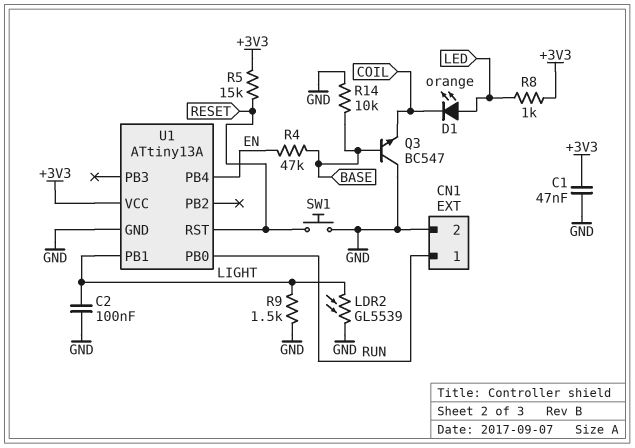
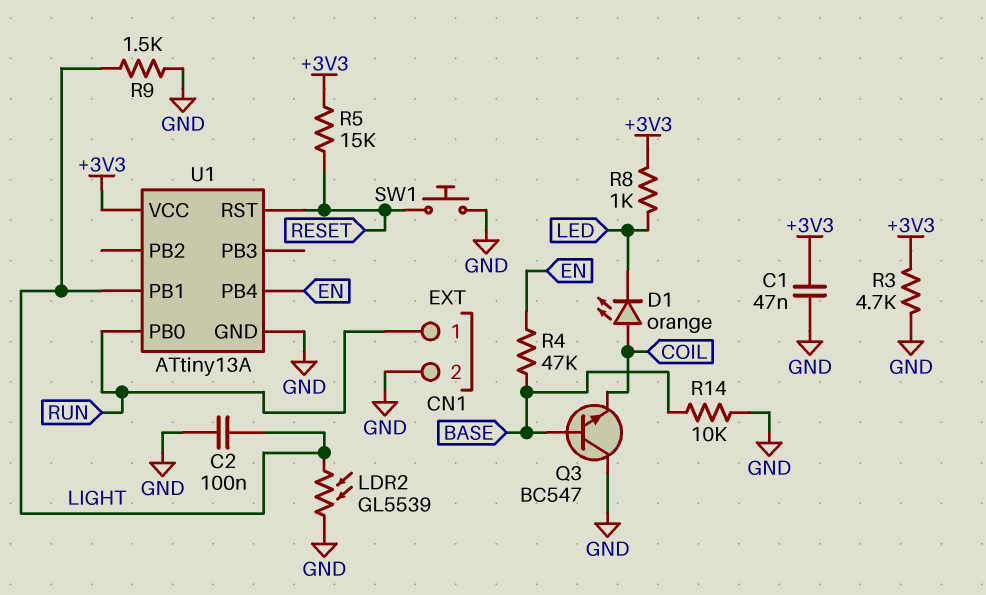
D1: LED orange (A LED, K COIL) -> LED orange (A COIL, K LED)
R3: none -> 4.7k (+3V3, GND)

